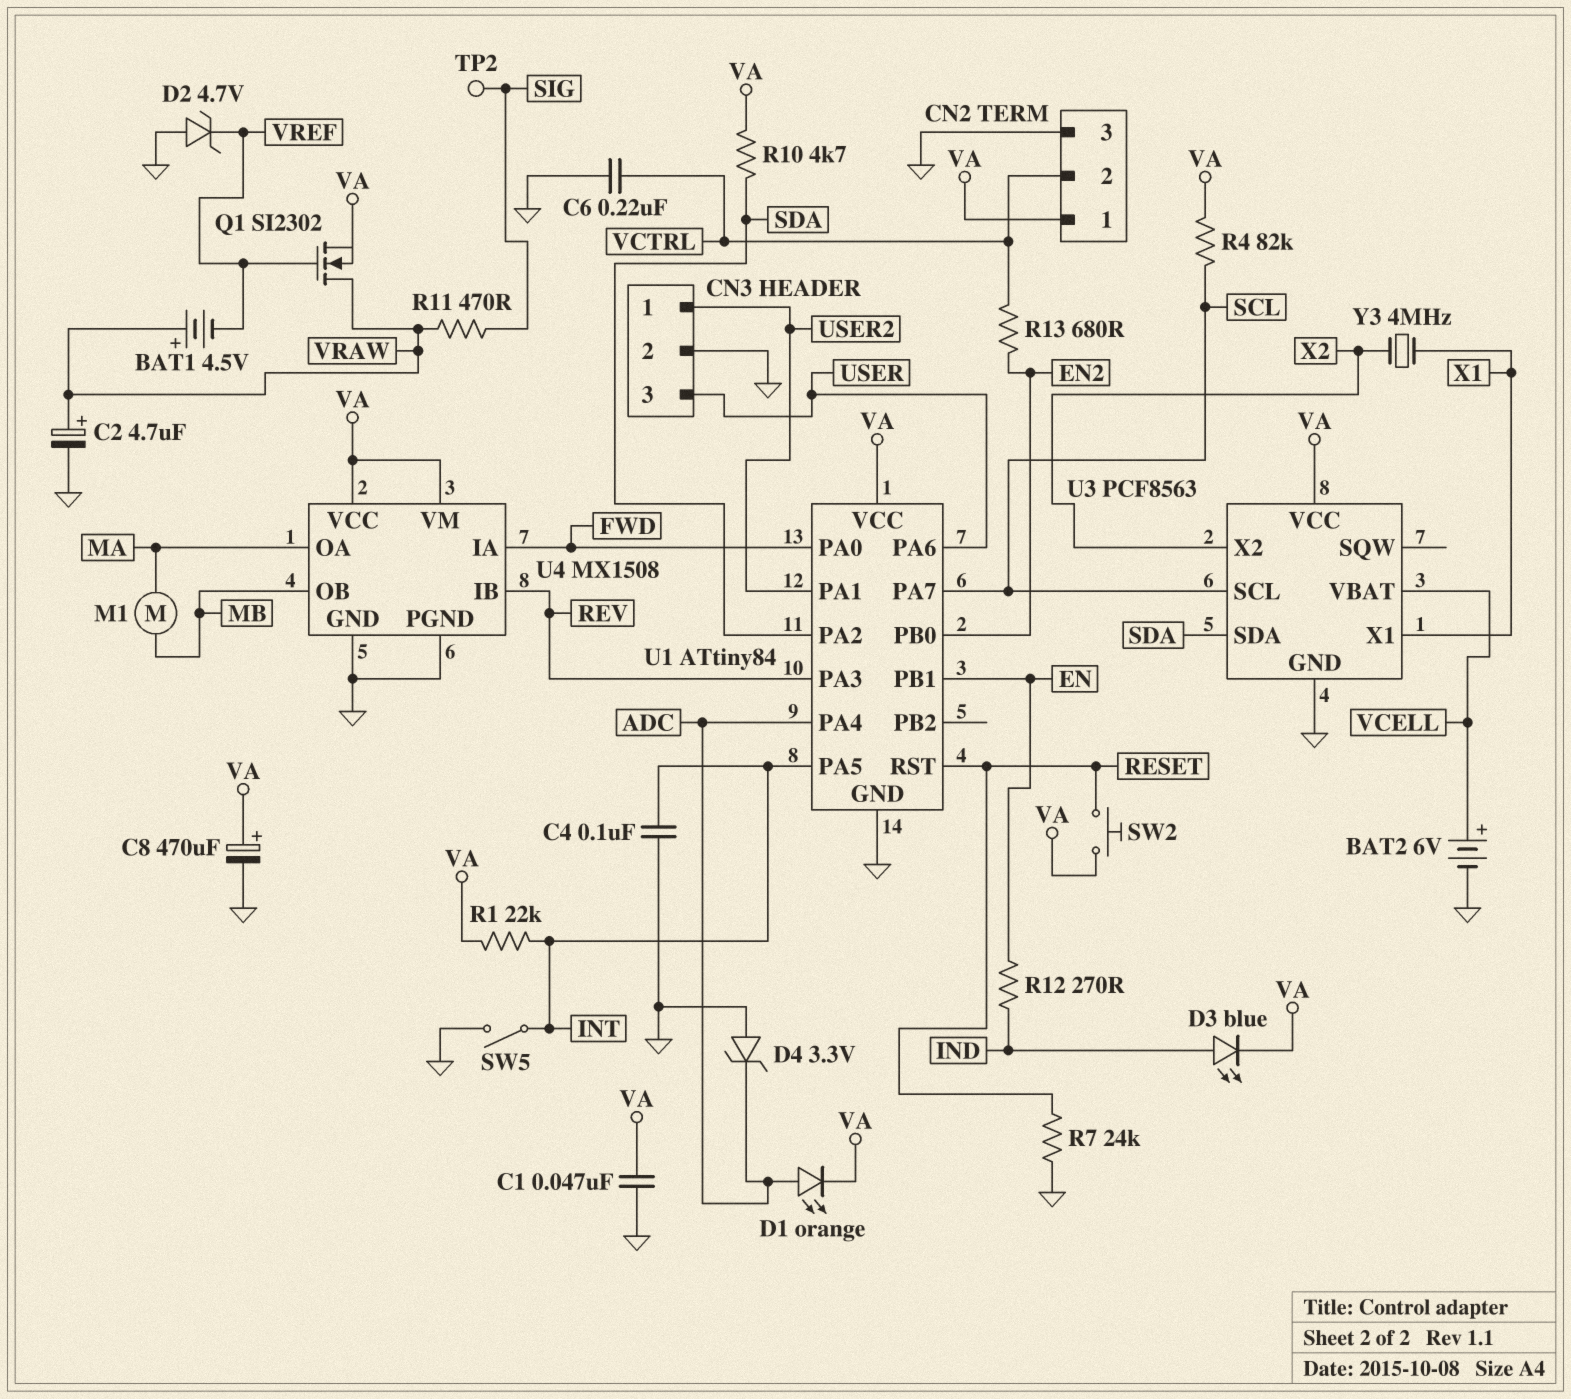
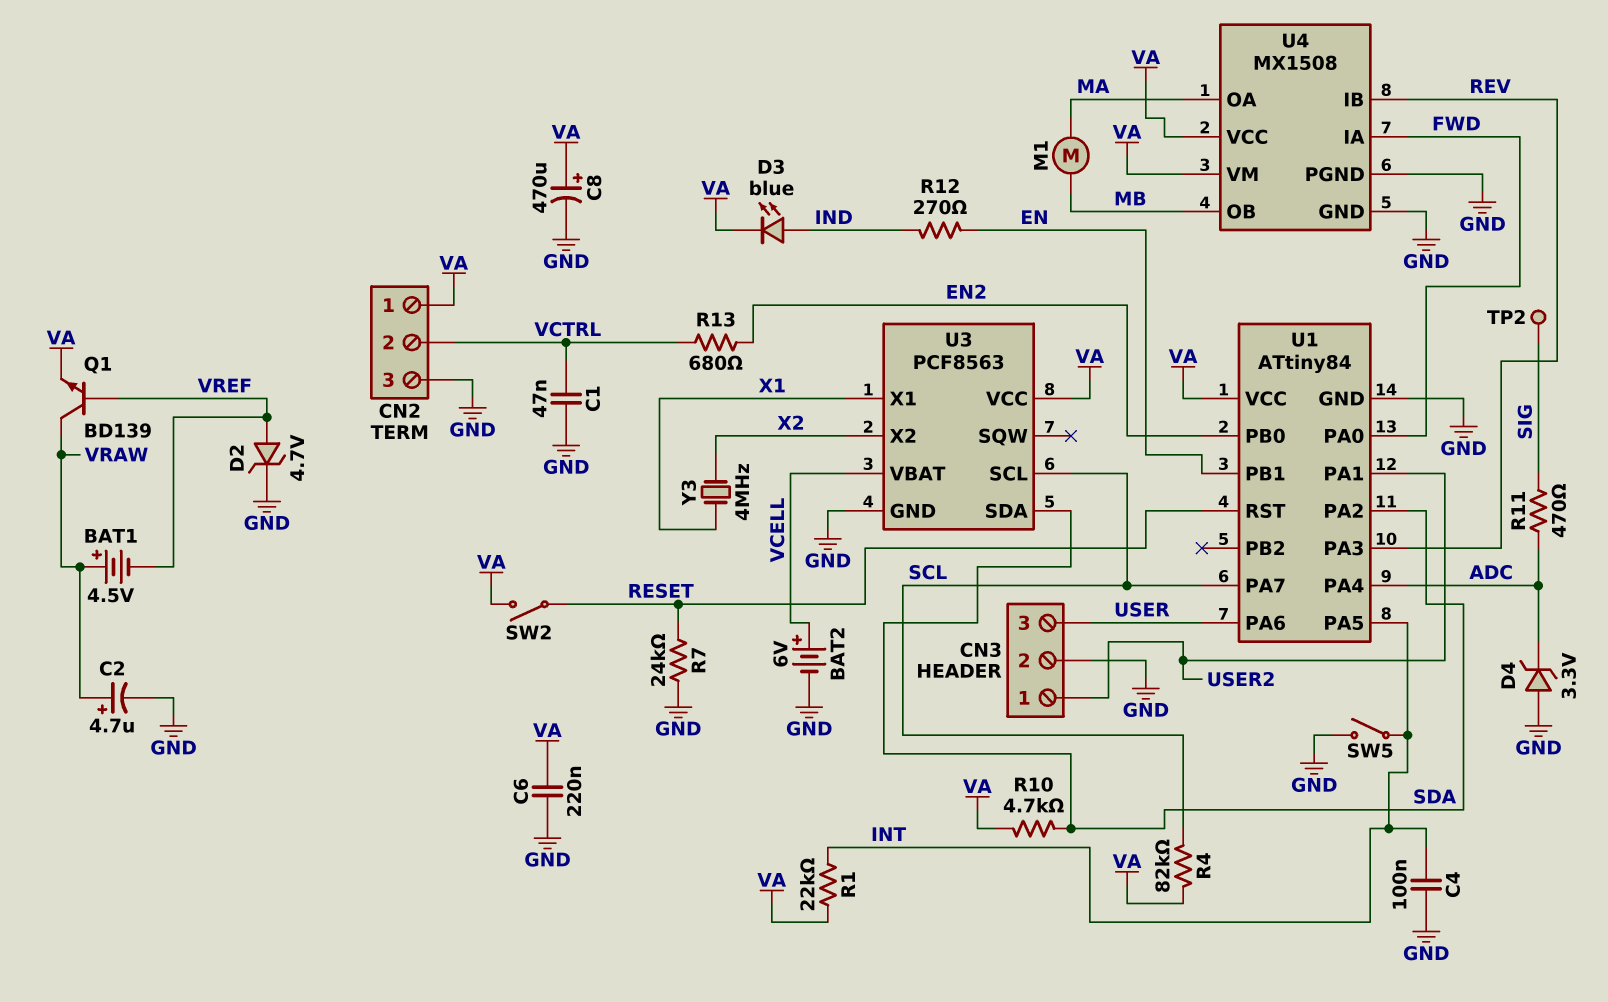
C1: 47nF (GND, VA) -> 47nF (GND, VCTRL)
C6: 220nF (GND, VCTRL) -> 220nF (GND, VA)
D1: LED orange (A ADC, K VA) -> none
D2: zener 4.7V (A GND, K VREF) -> zener 4.7V (A VREF, K GND)
Q1: NMOS SI2302 (G VREF, D VRAW, S VA) -> NPN BD139 (B VREF, C VRAW, E VA)
R11: 470 (SIG, VRAW) -> 470 (ADC, SIG)
SW2: button (RESET, VA) -> switch (RESET, VA)

